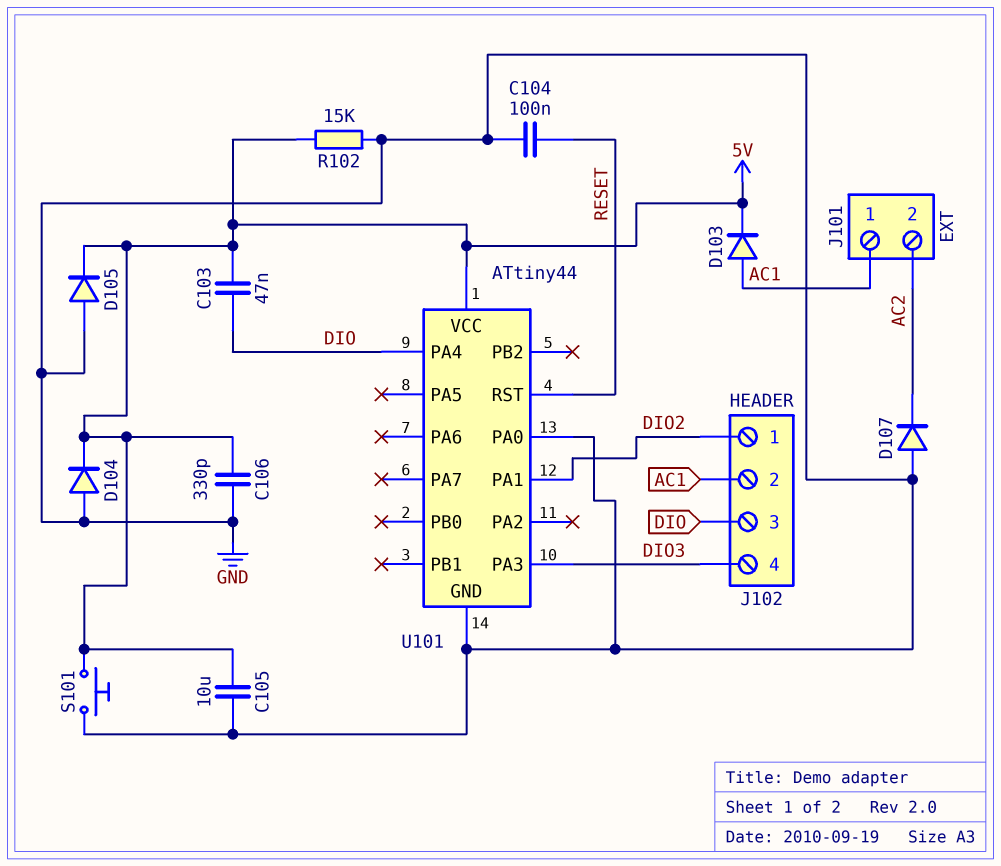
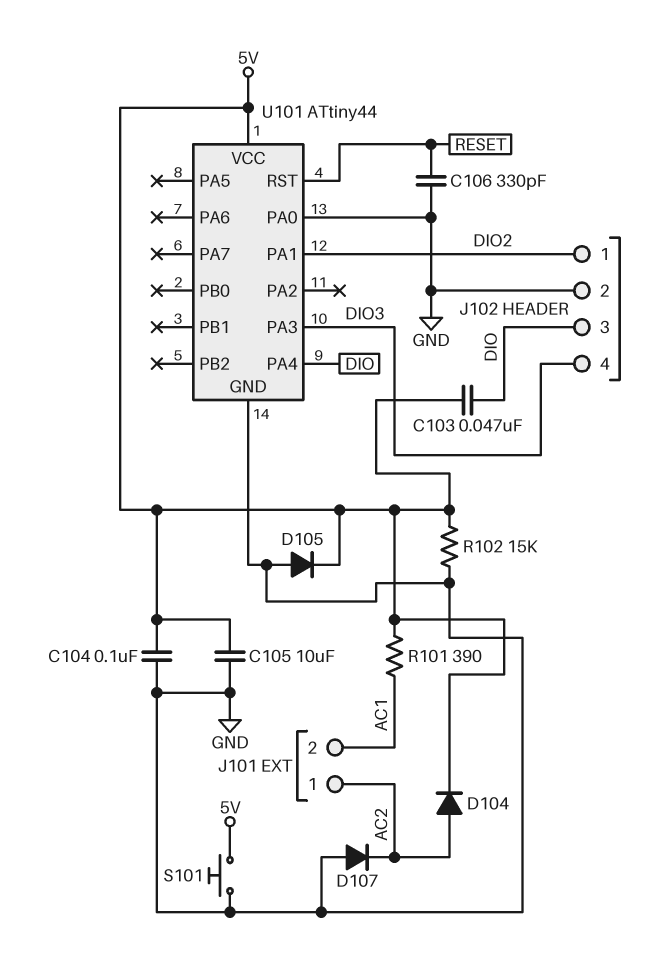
C104: 100nF (GND, RESET) -> 100nF (5V, GND)
C106: 330pF (5V, GND) -> 330pF (GND, RESET)
D103: diode (A AC1, K 5V) -> none
D104: diode (A GND, K 5V) -> diode (A AC2, K 5V)
J101 pin 1: AC1 -> AC2
J101 pin 2: AC2 -> AC1
J102 pin 2: AC1 -> GND
R101: none -> 390 (5V, AC1)

